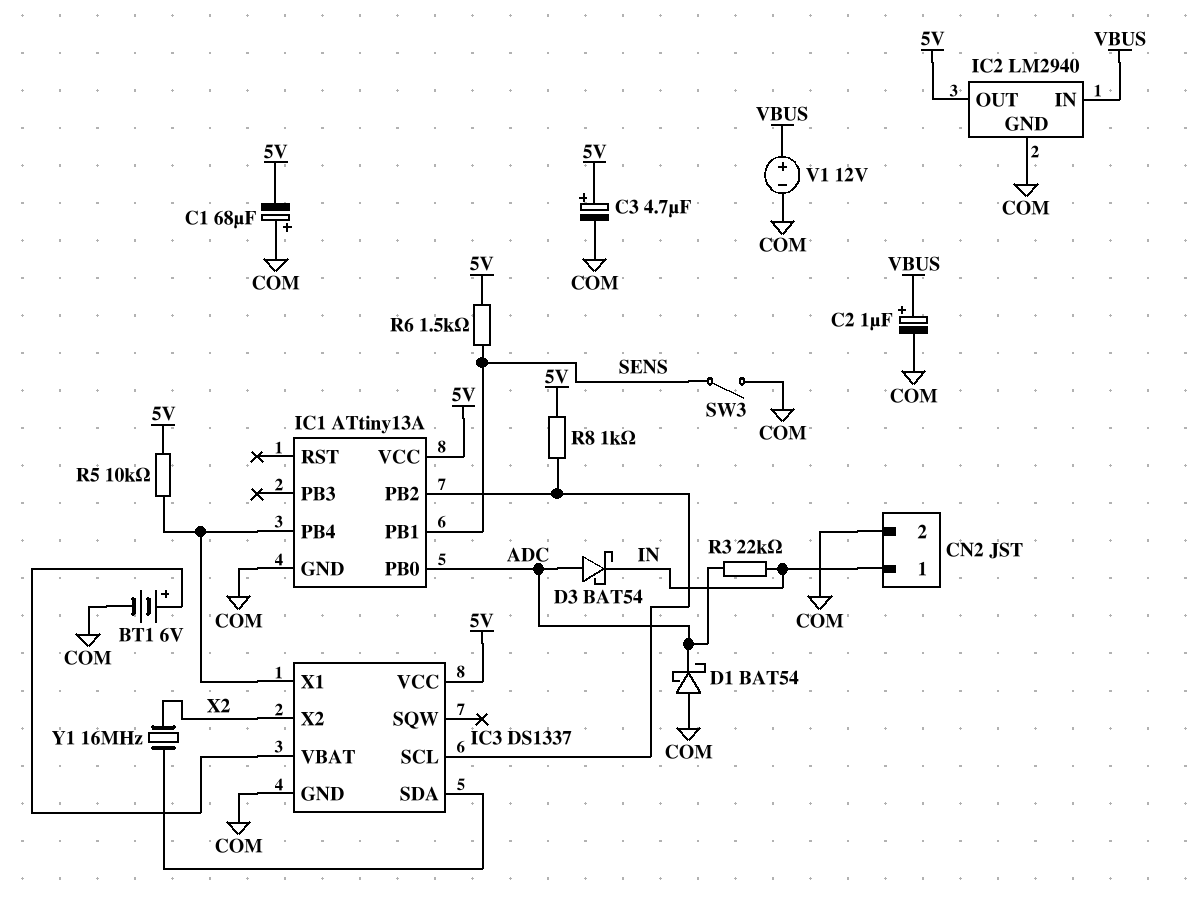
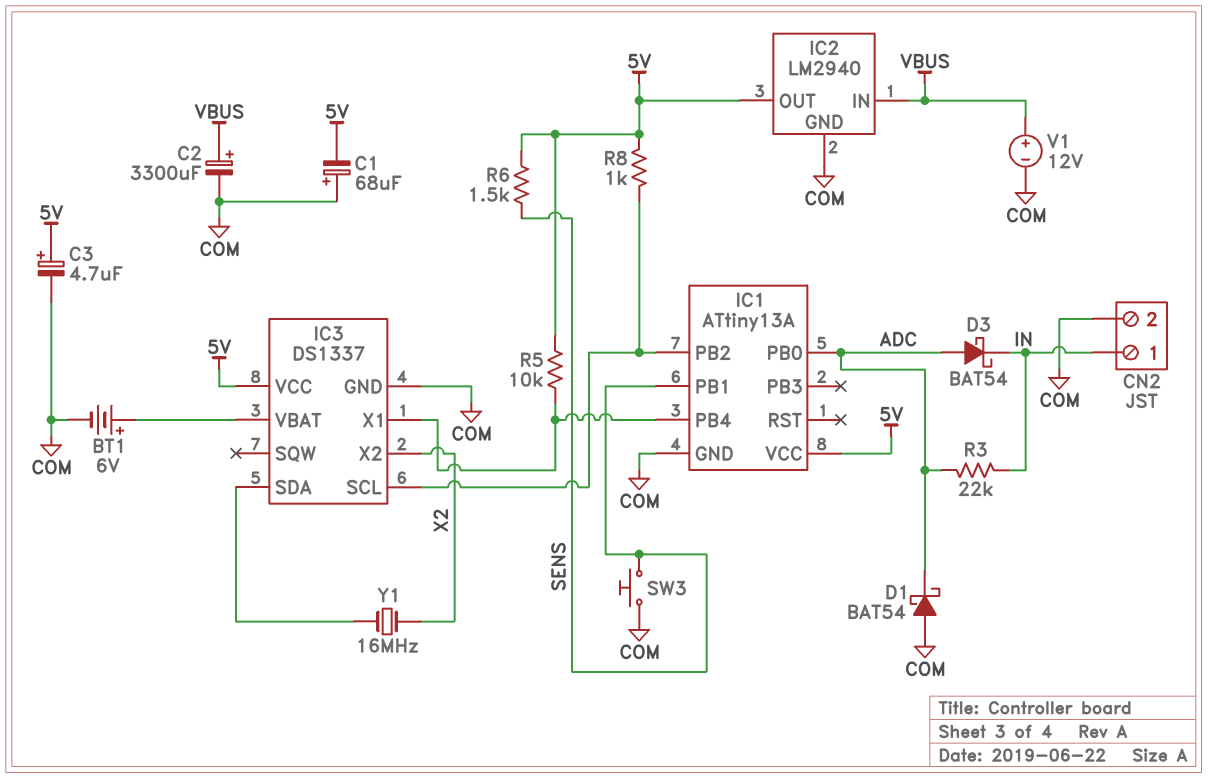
C2: 1uF (plus VBUS, minus COM) -> 3300uF (plus VBUS, minus COM)
SW3: switch (COM, SENS) -> button (COM, SENS)

